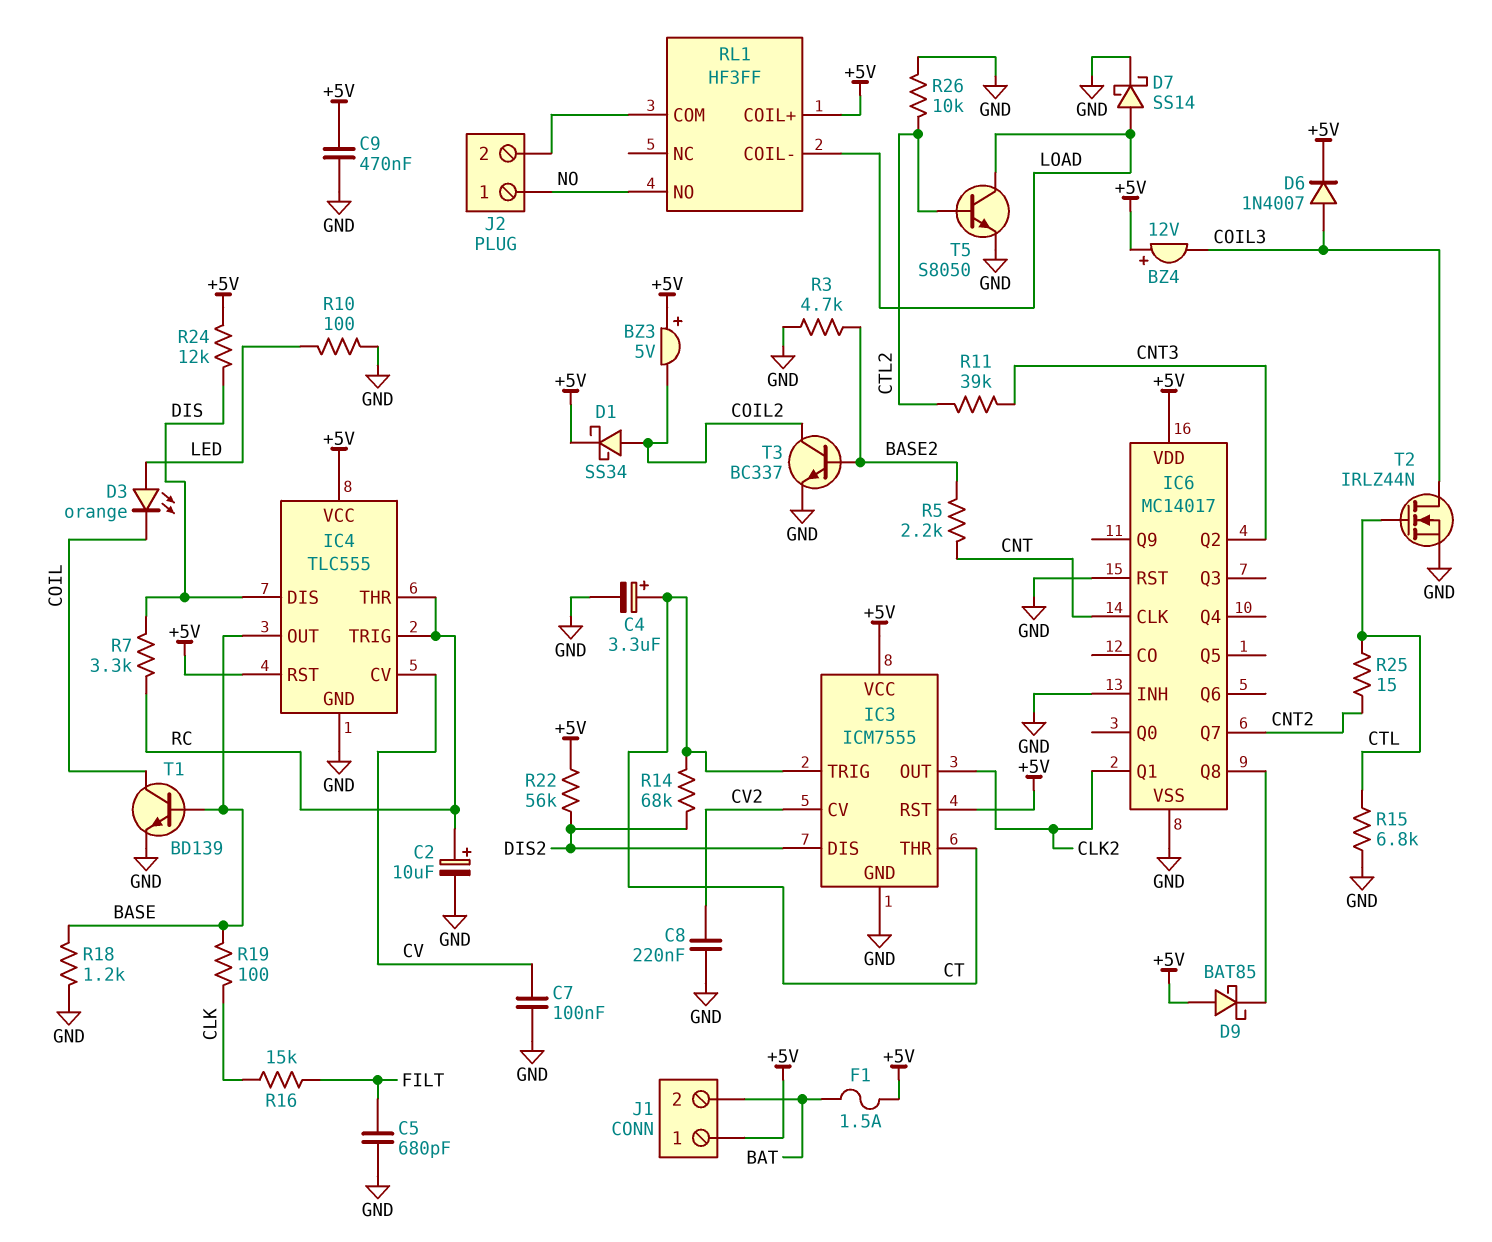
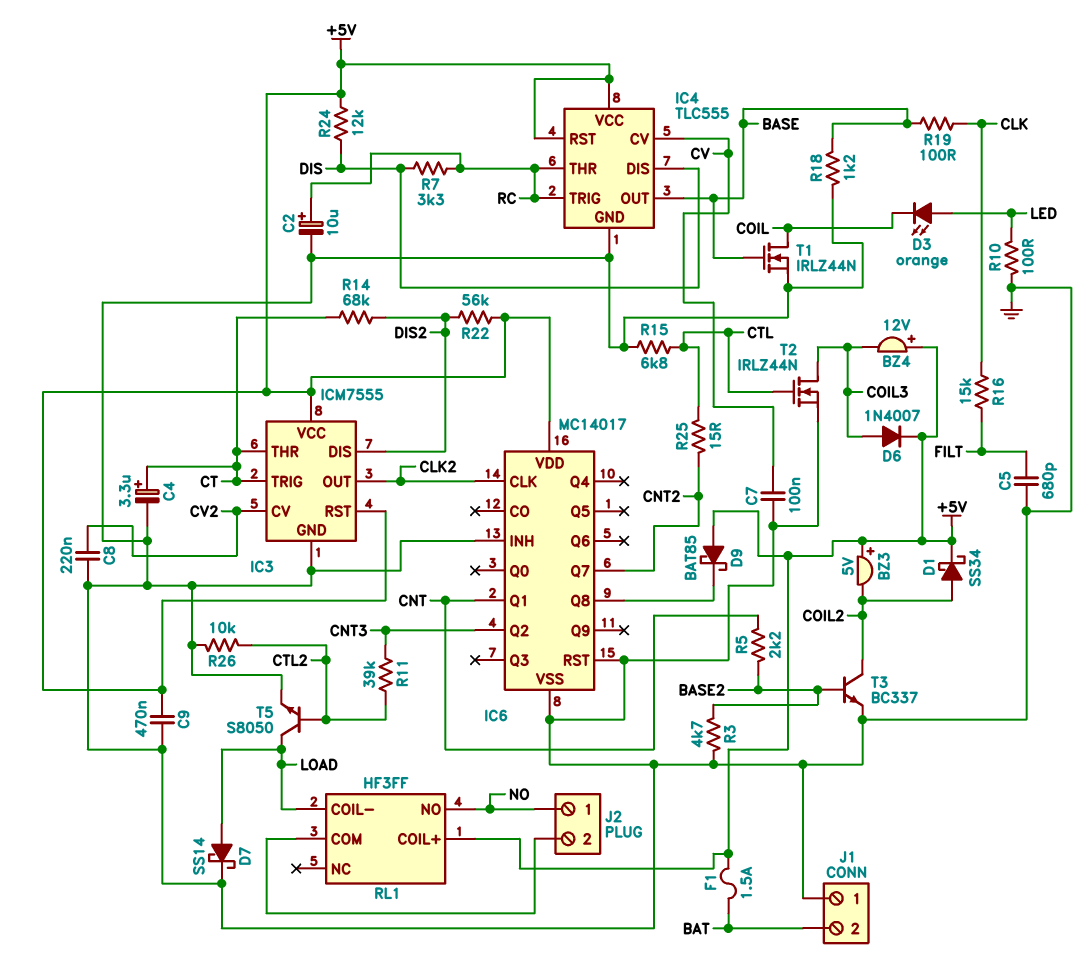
IC6 pin CLK: CNT -> CLK2
IC6 pin Q1: CLK2 -> CNT
J1 pin 1: +5V -> GND
T1: NPN BD139 (B BASE, C COIL, E GND) -> NMOS IRLZ44N (G BASE, D COIL, S GND)

